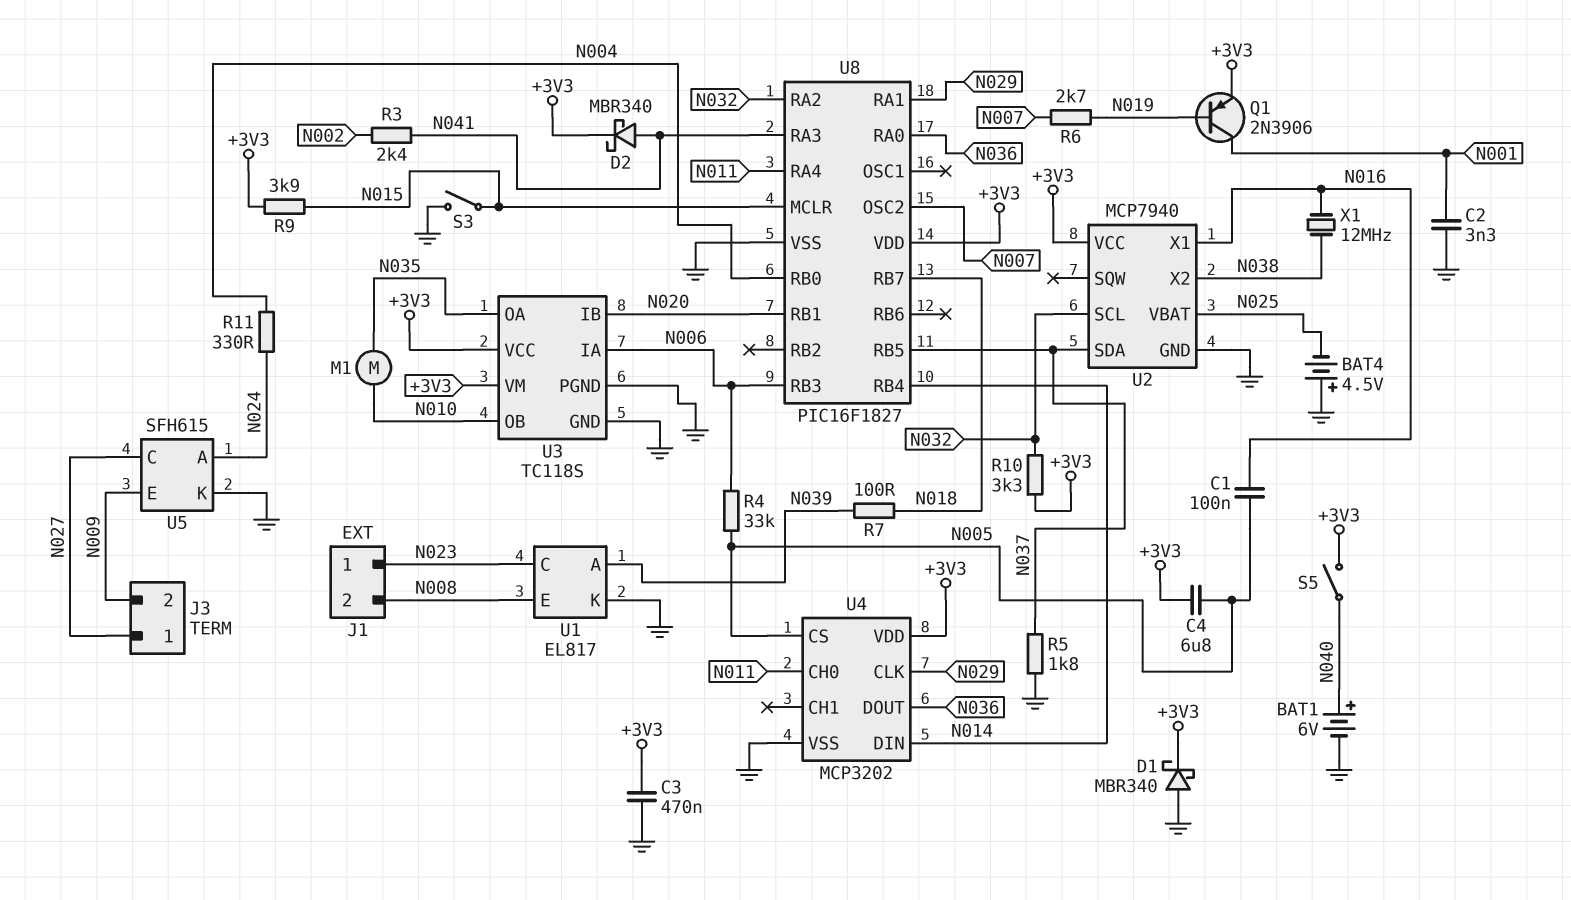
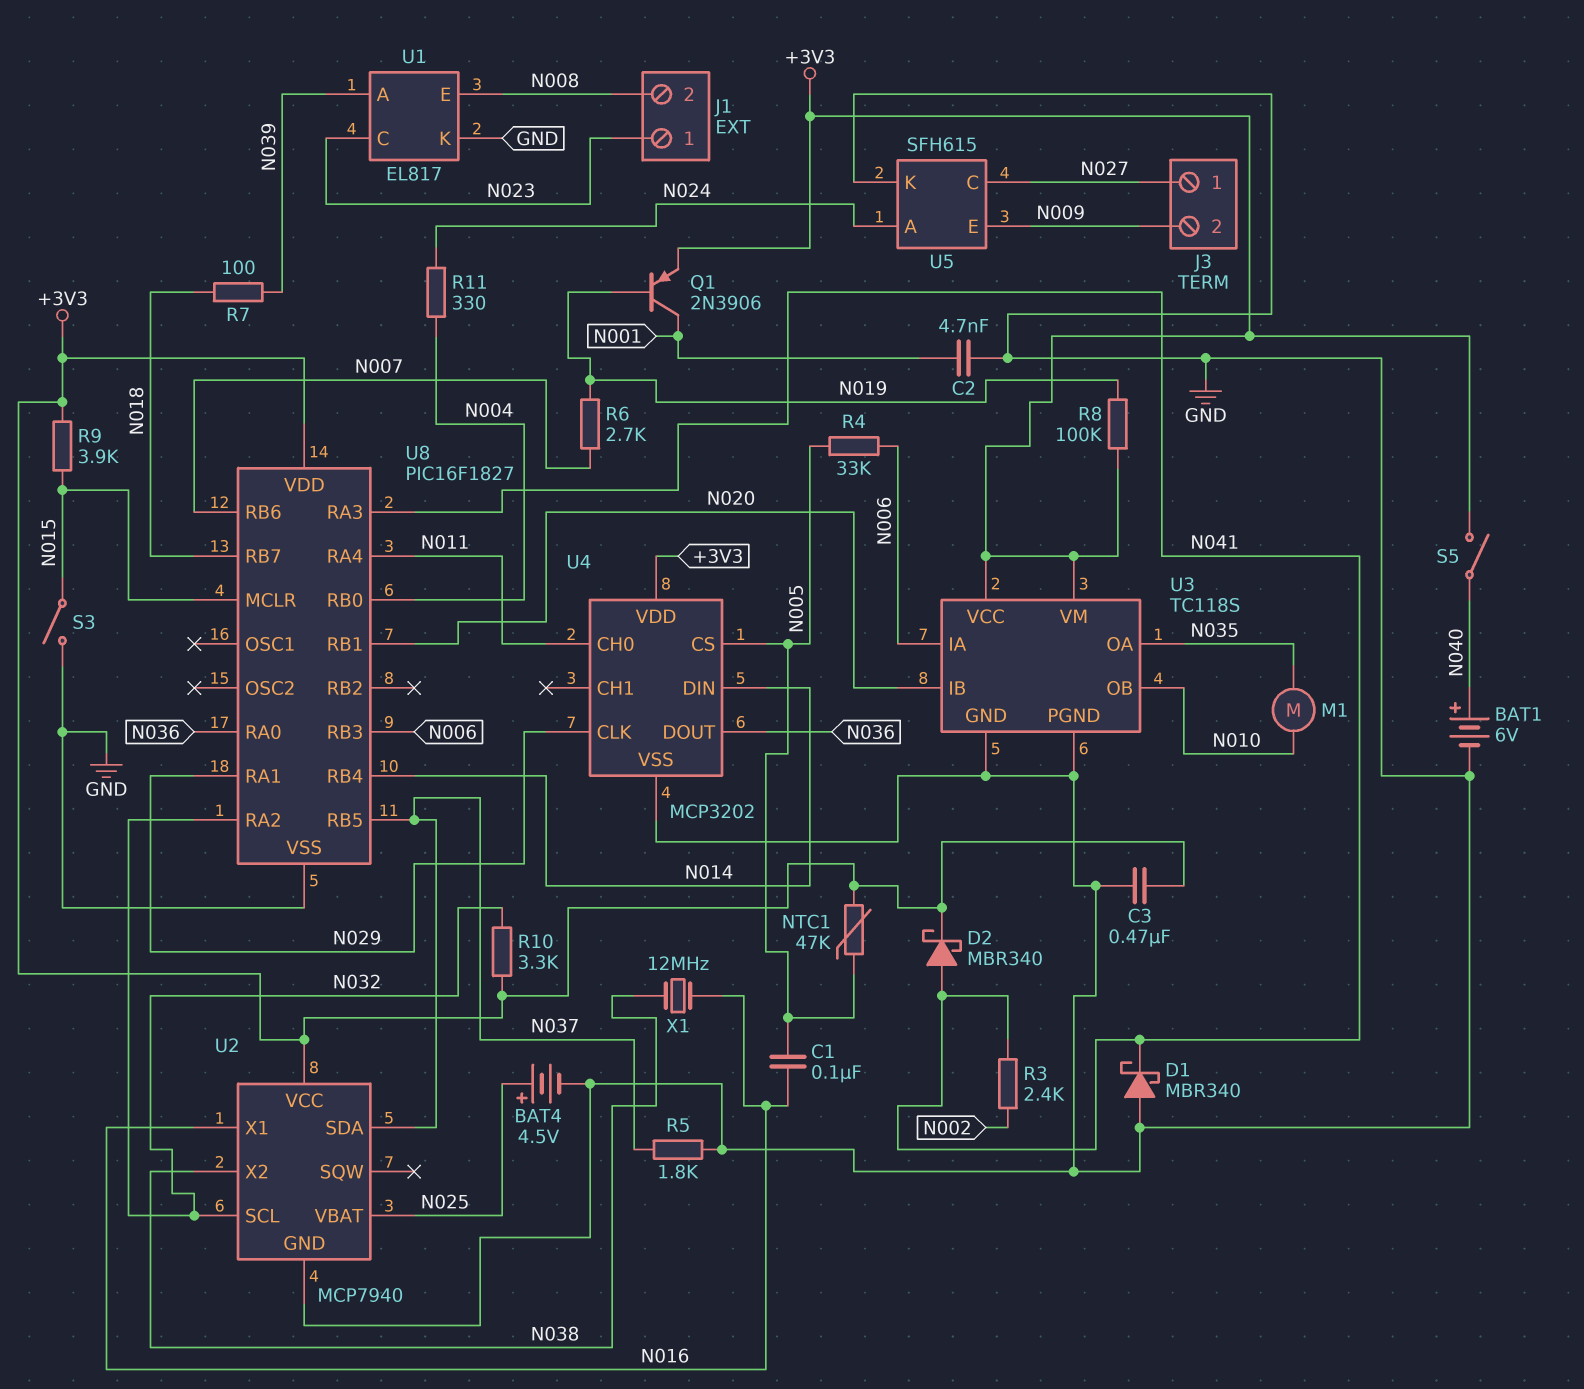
BAT4: 4.5V (plus GND, minus N025) -> 4.5V (plus N025, minus GND)
C2: 3.3nF (GND, N001) -> 4.7nF (GND, N001)
C4: 6.8uF (+3V3, N005) -> none
D1: schottky MBR340 (A GND, K +3V3) -> schottky MBR340 (A GND, K N041)
NTC1: none -> 47k (+3V3, N005)
R8: none -> 100k (+3V3, N019)
U8 pin OSC2: N007 -> none
U8 pin RB6: none -> N007

